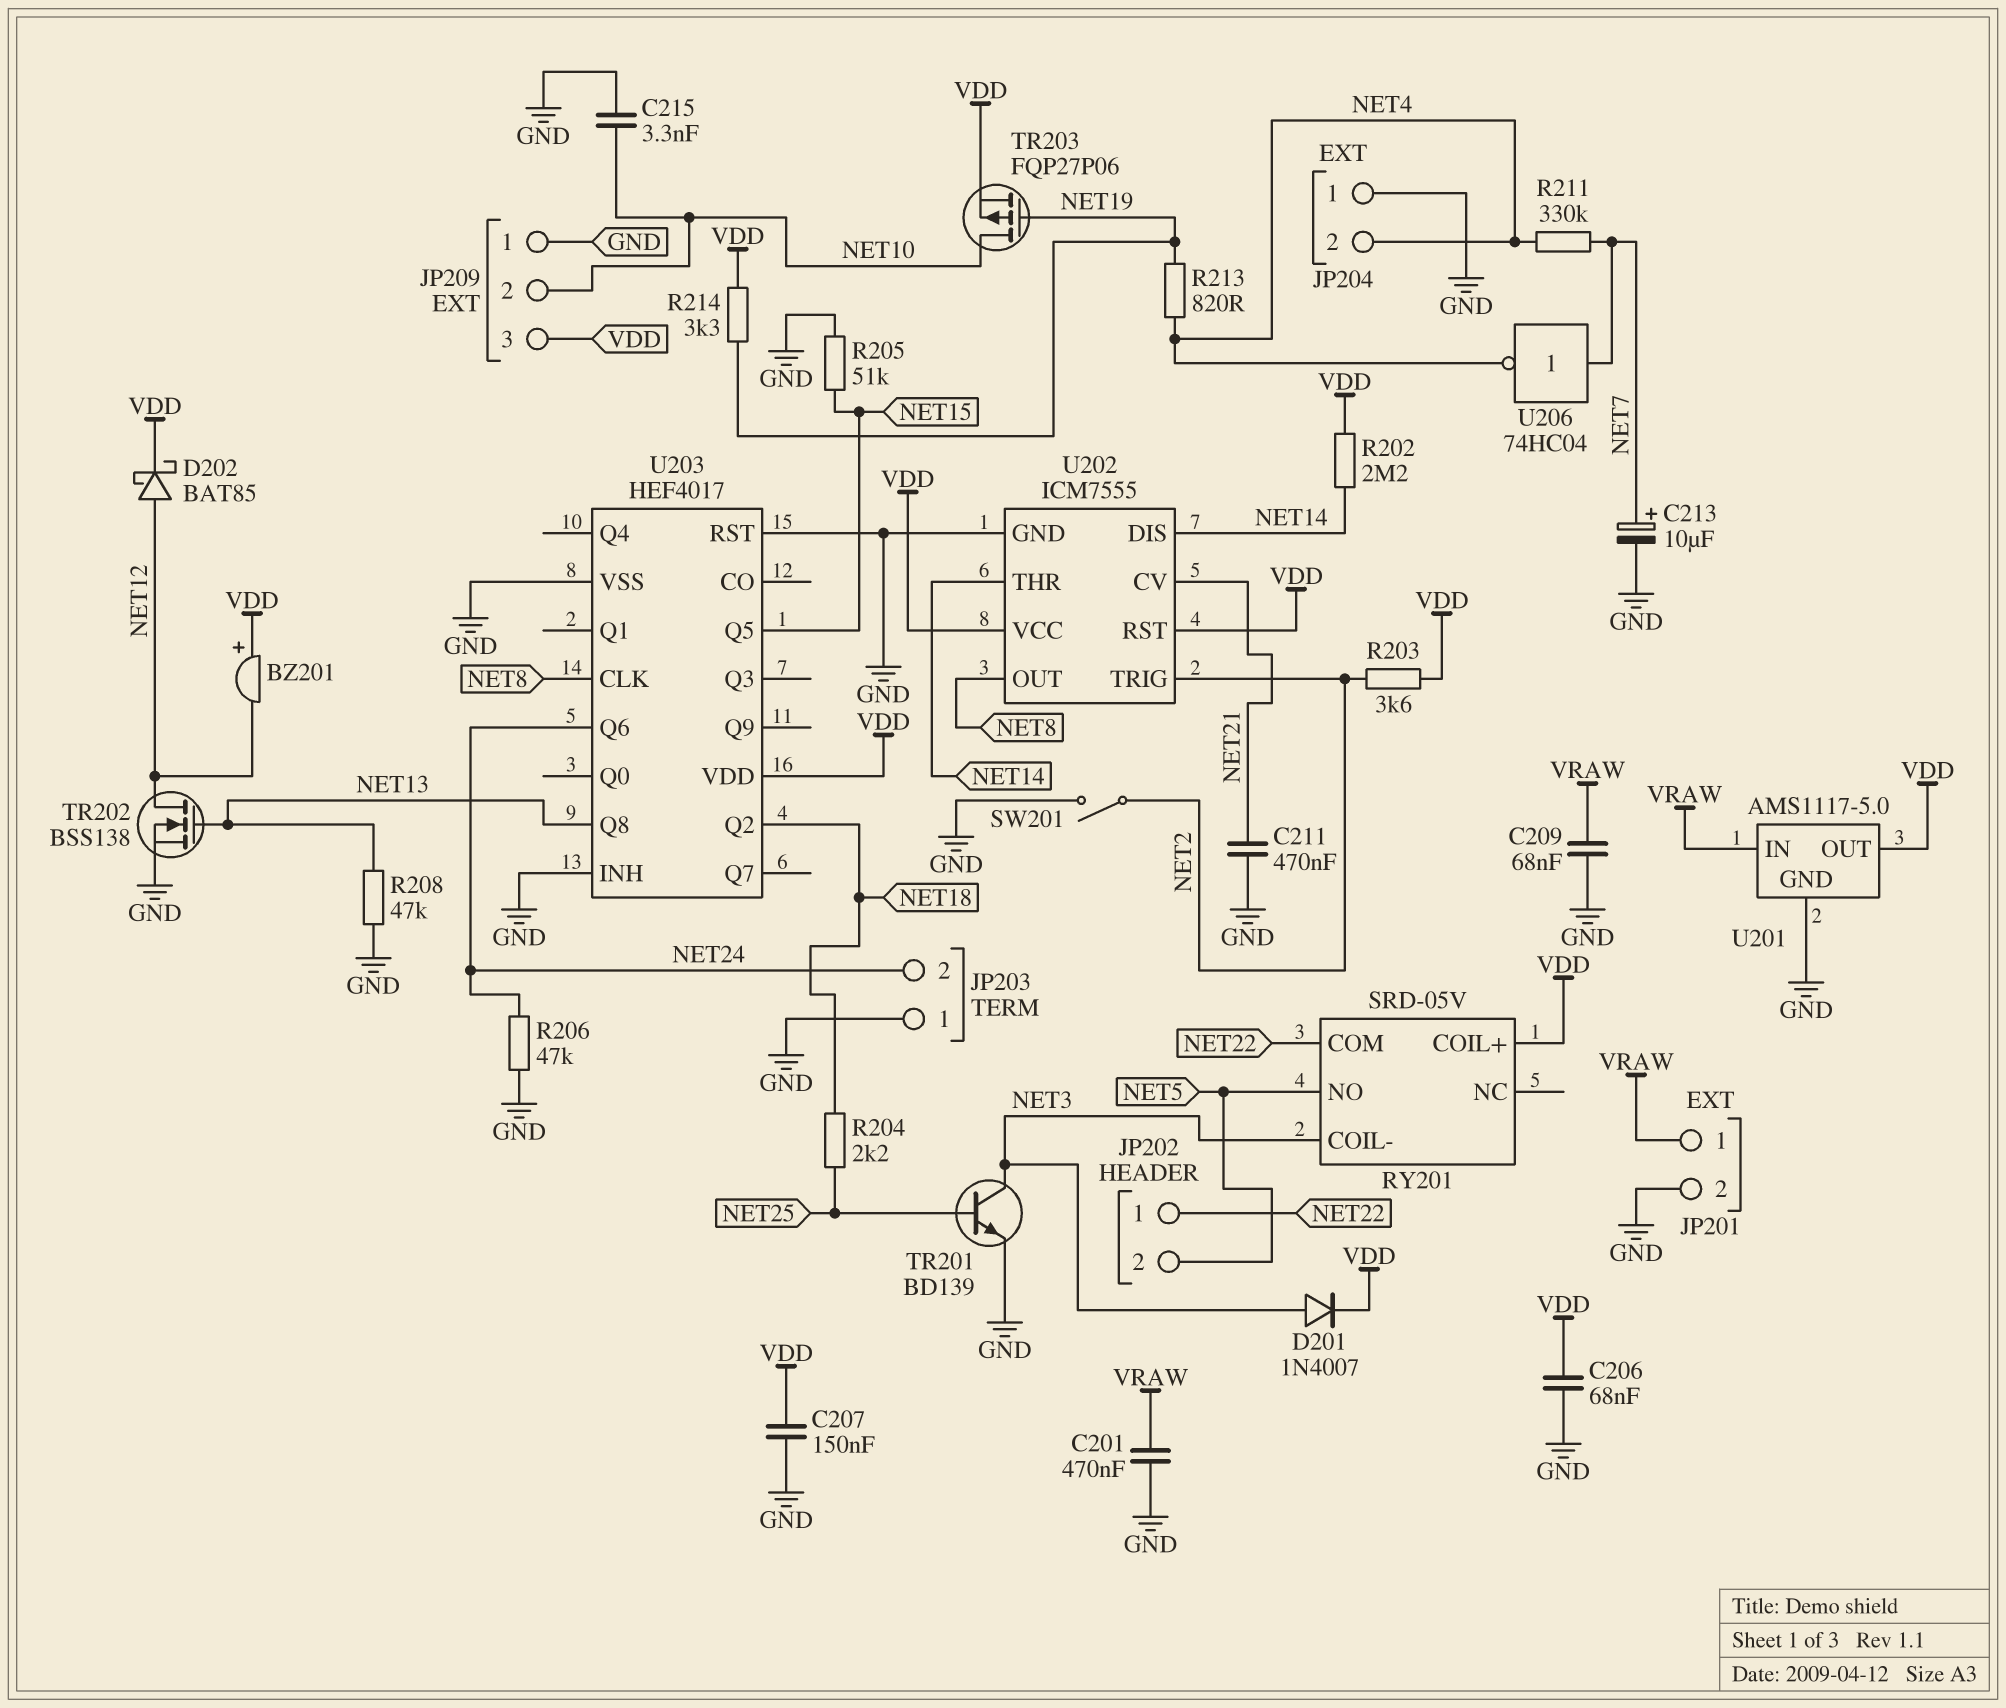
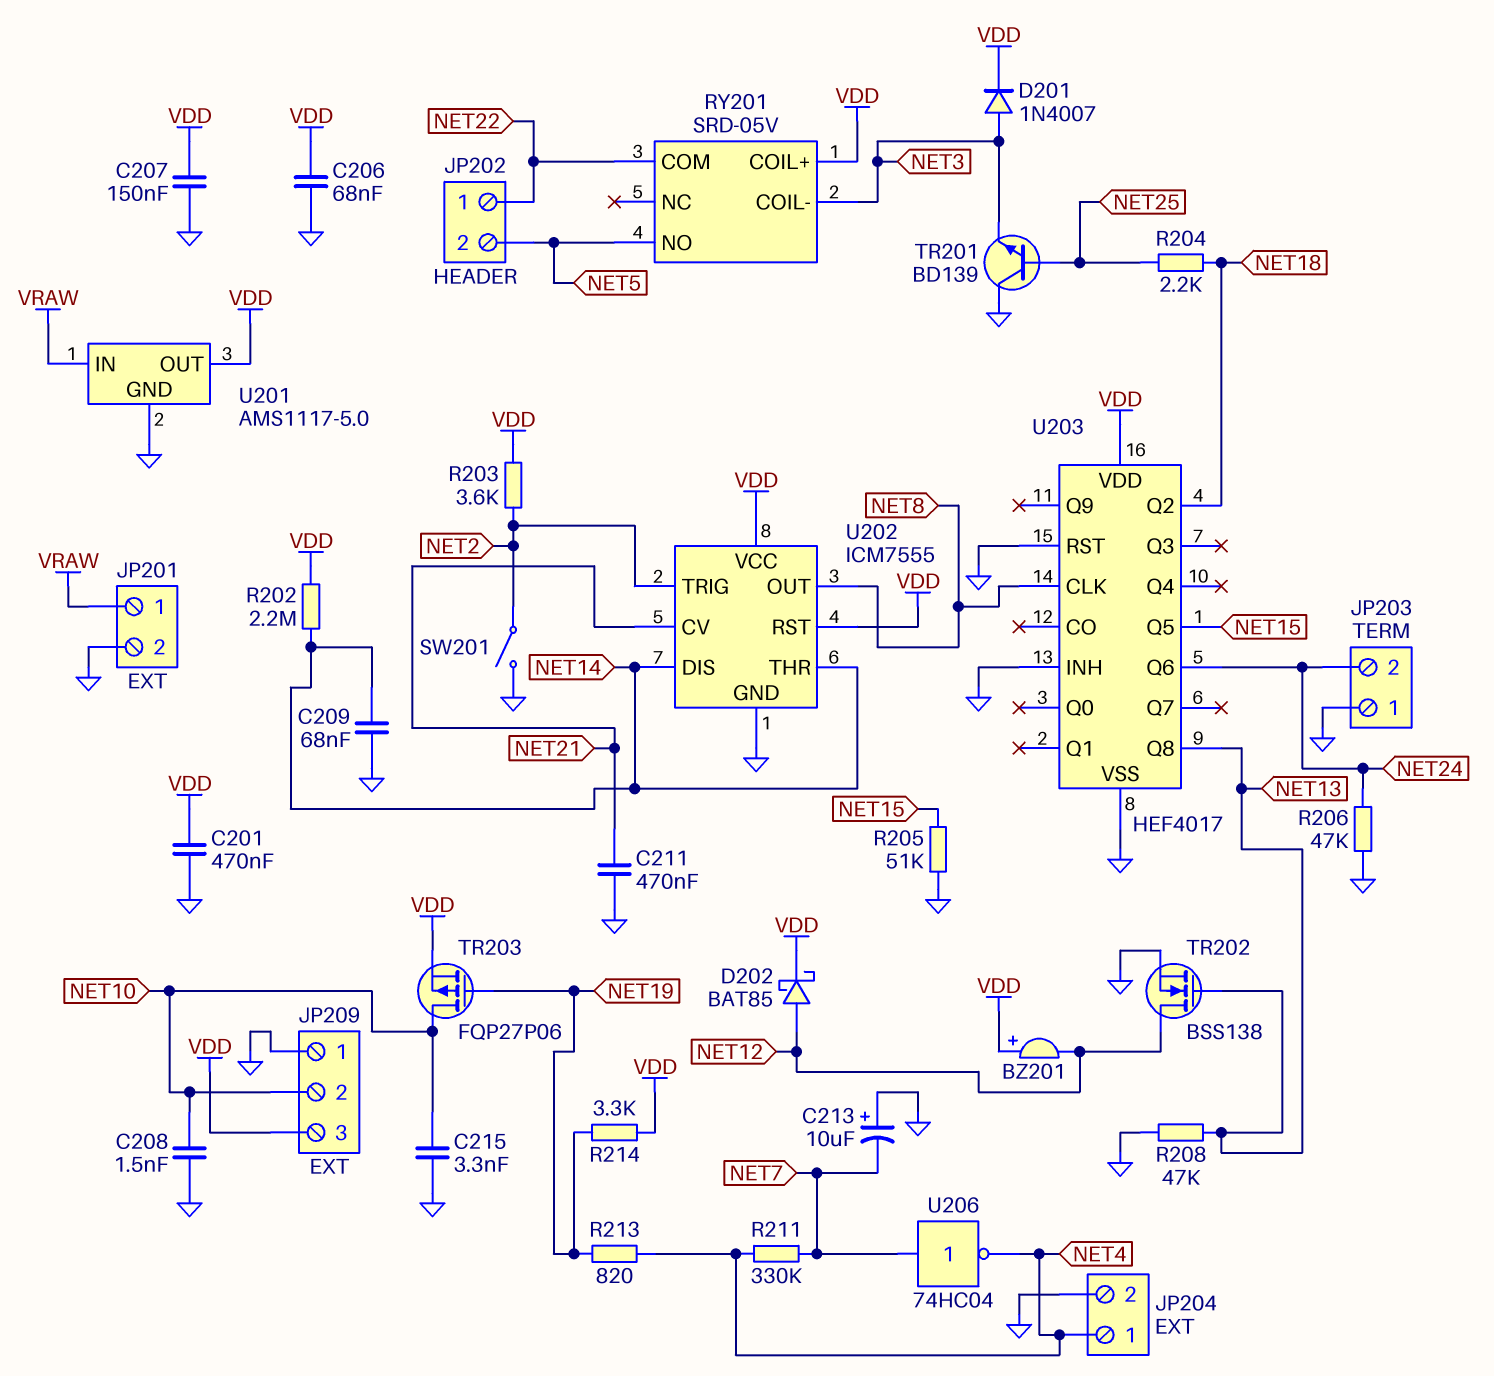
C201: 470nF (GND, VRAW) -> 470nF (GND, VDD)
C208: none -> 1.5nF (GND, NET10)
C209: 68nF (GND, VRAW) -> 68nF (GND, NET14)
C213: 10uF (plus NET7, minus GND) -> 10uF (plus GND, minus NET7)
JP204 pin 1: GND -> NET4
JP204 pin 2: NET4 -> GND
TR201: NPN BD139 (B NET25, C NET3, E GND) -> NPN BD139 (B NET25, C GND, E NET3)

